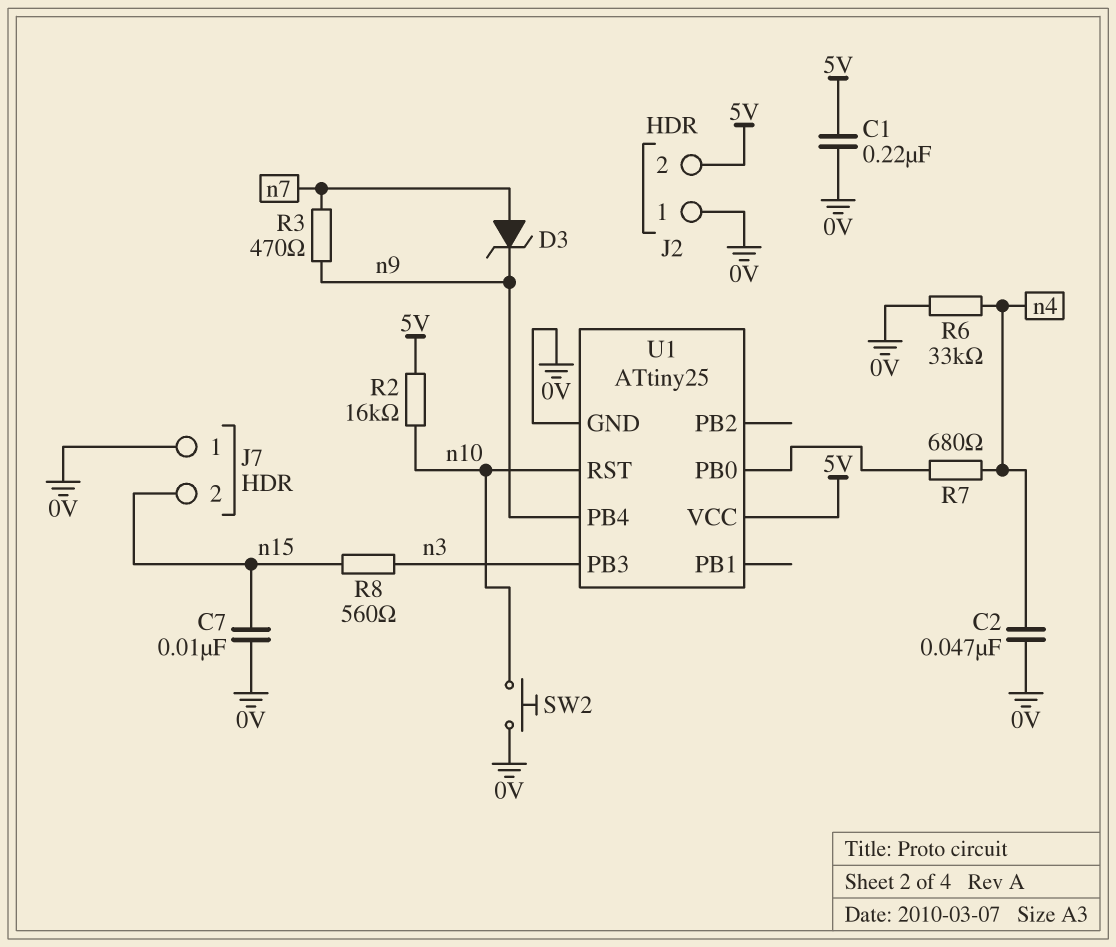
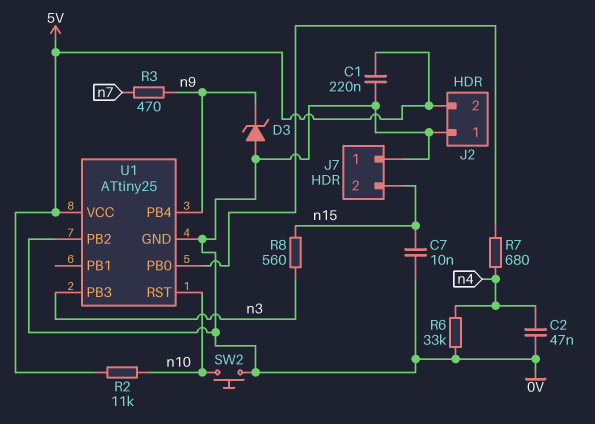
D3: zener (A n7, K n9) -> zener (A 0V, K n9)
R2: 16k (5V, n10) -> 11k (5V, n10)
U1 pin PB2: none -> 0V

